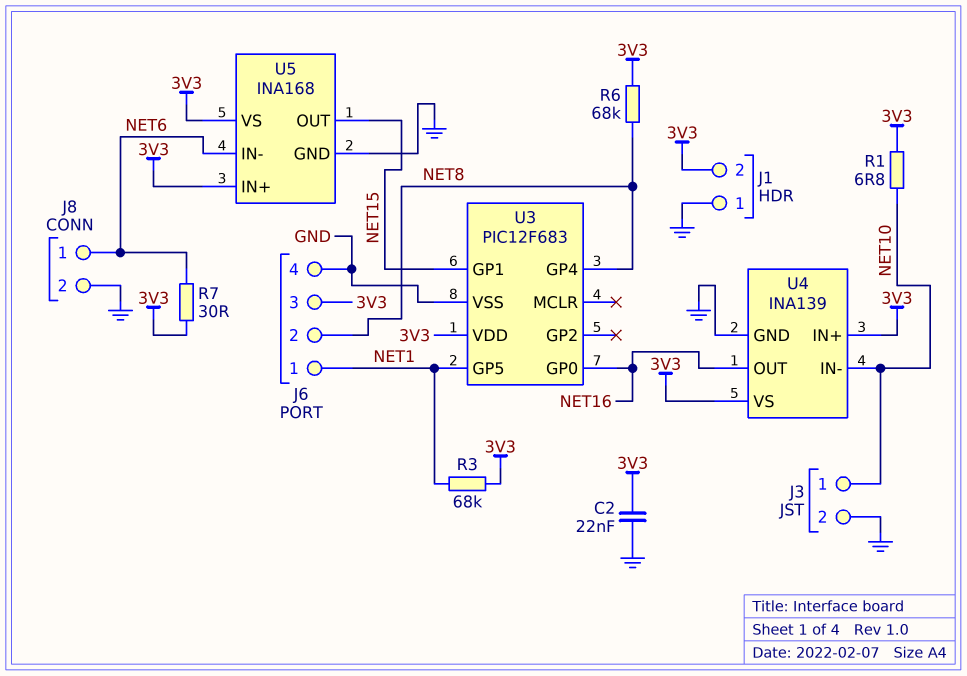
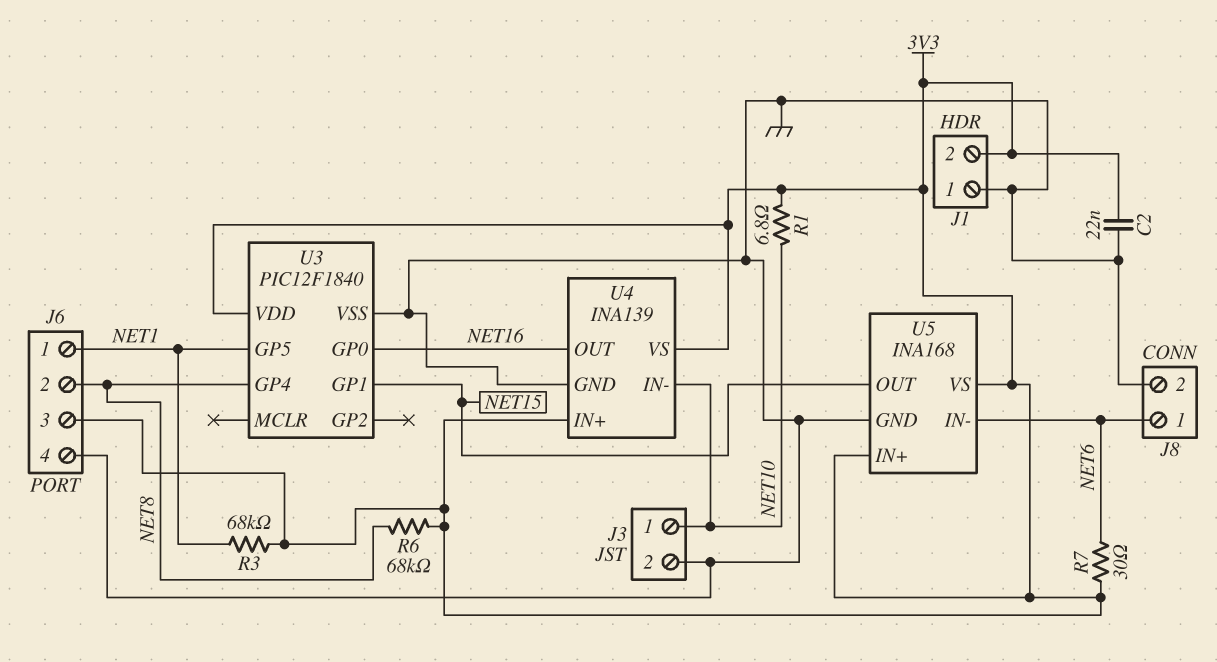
U3: PIC12F683 -> PIC12F1840

